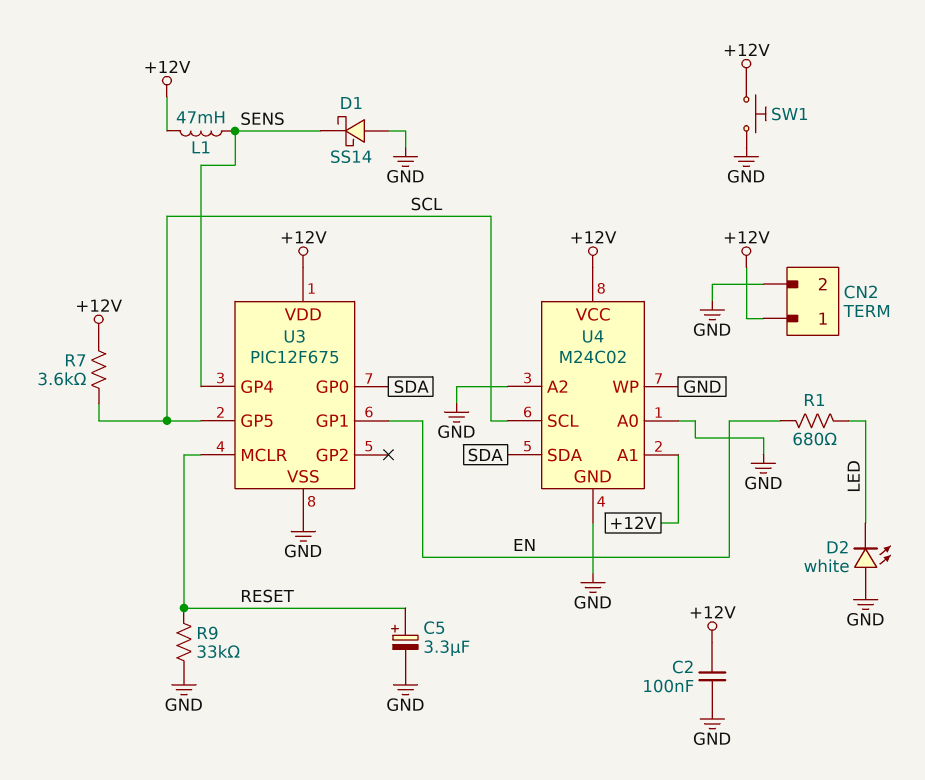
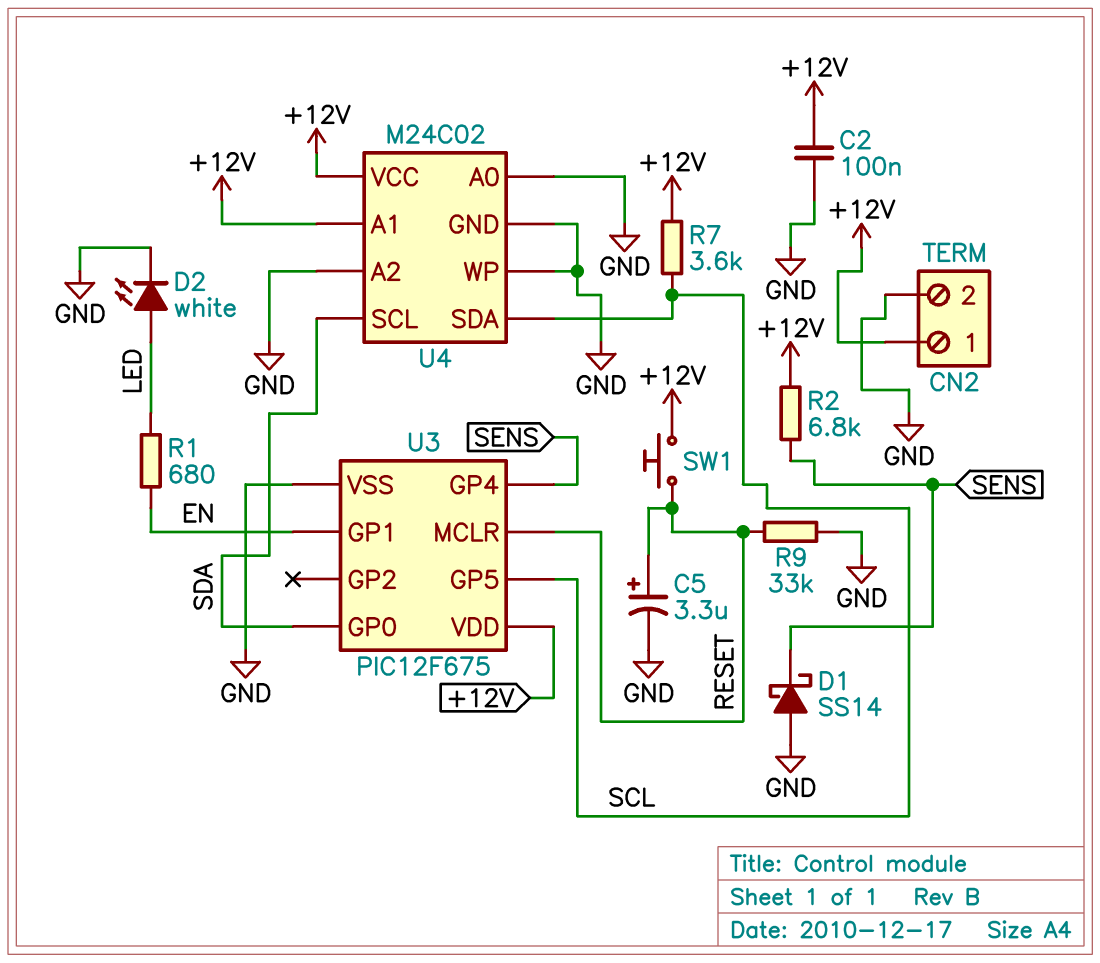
D2: LED white (A GND, K LED) -> LED white (A LED, K GND)
L1: 47mH (+12V, SENS) -> none
R2: none -> 6.8k (+12V, SENS)
SW1: button (+12V, GND) -> button (+12V, RESET)
U4 pin SCL: SCL -> SDA
U4 pin SDA: SDA -> SCL

